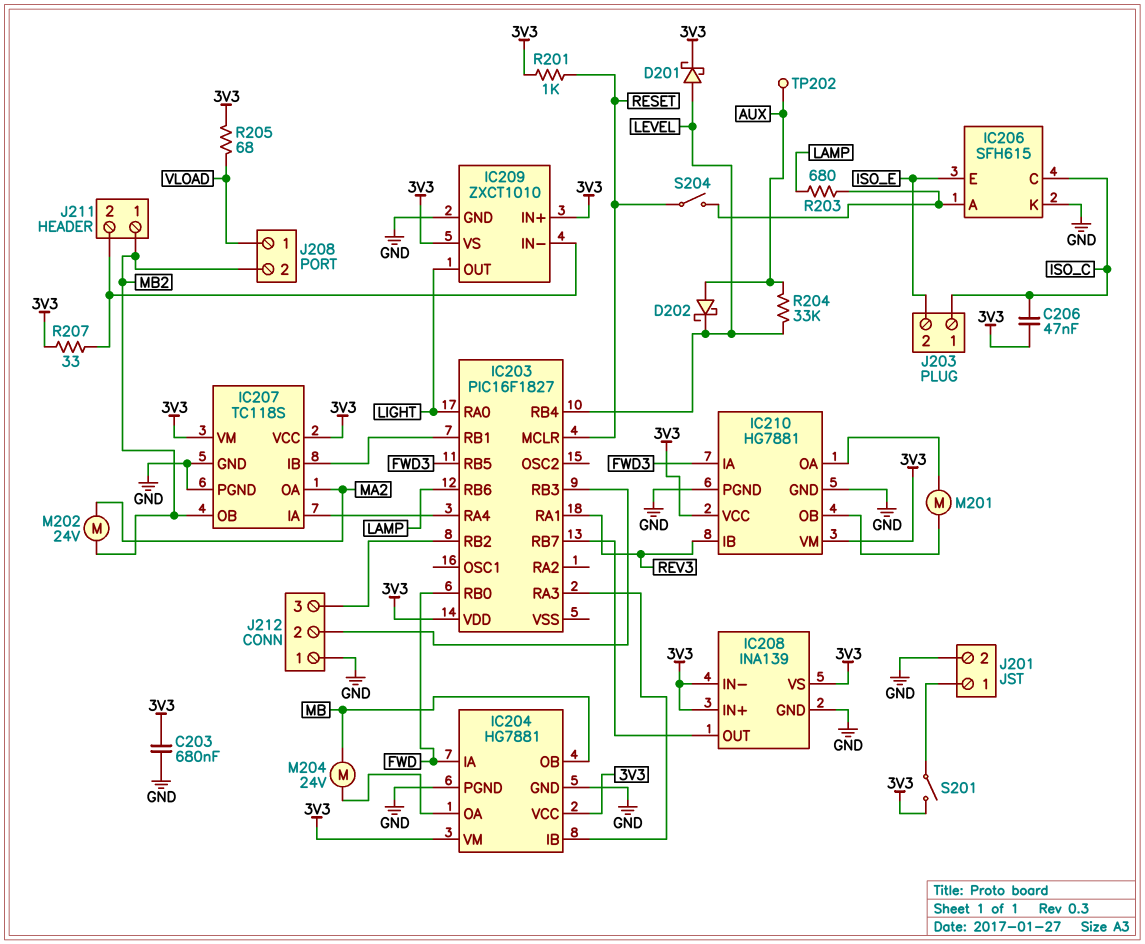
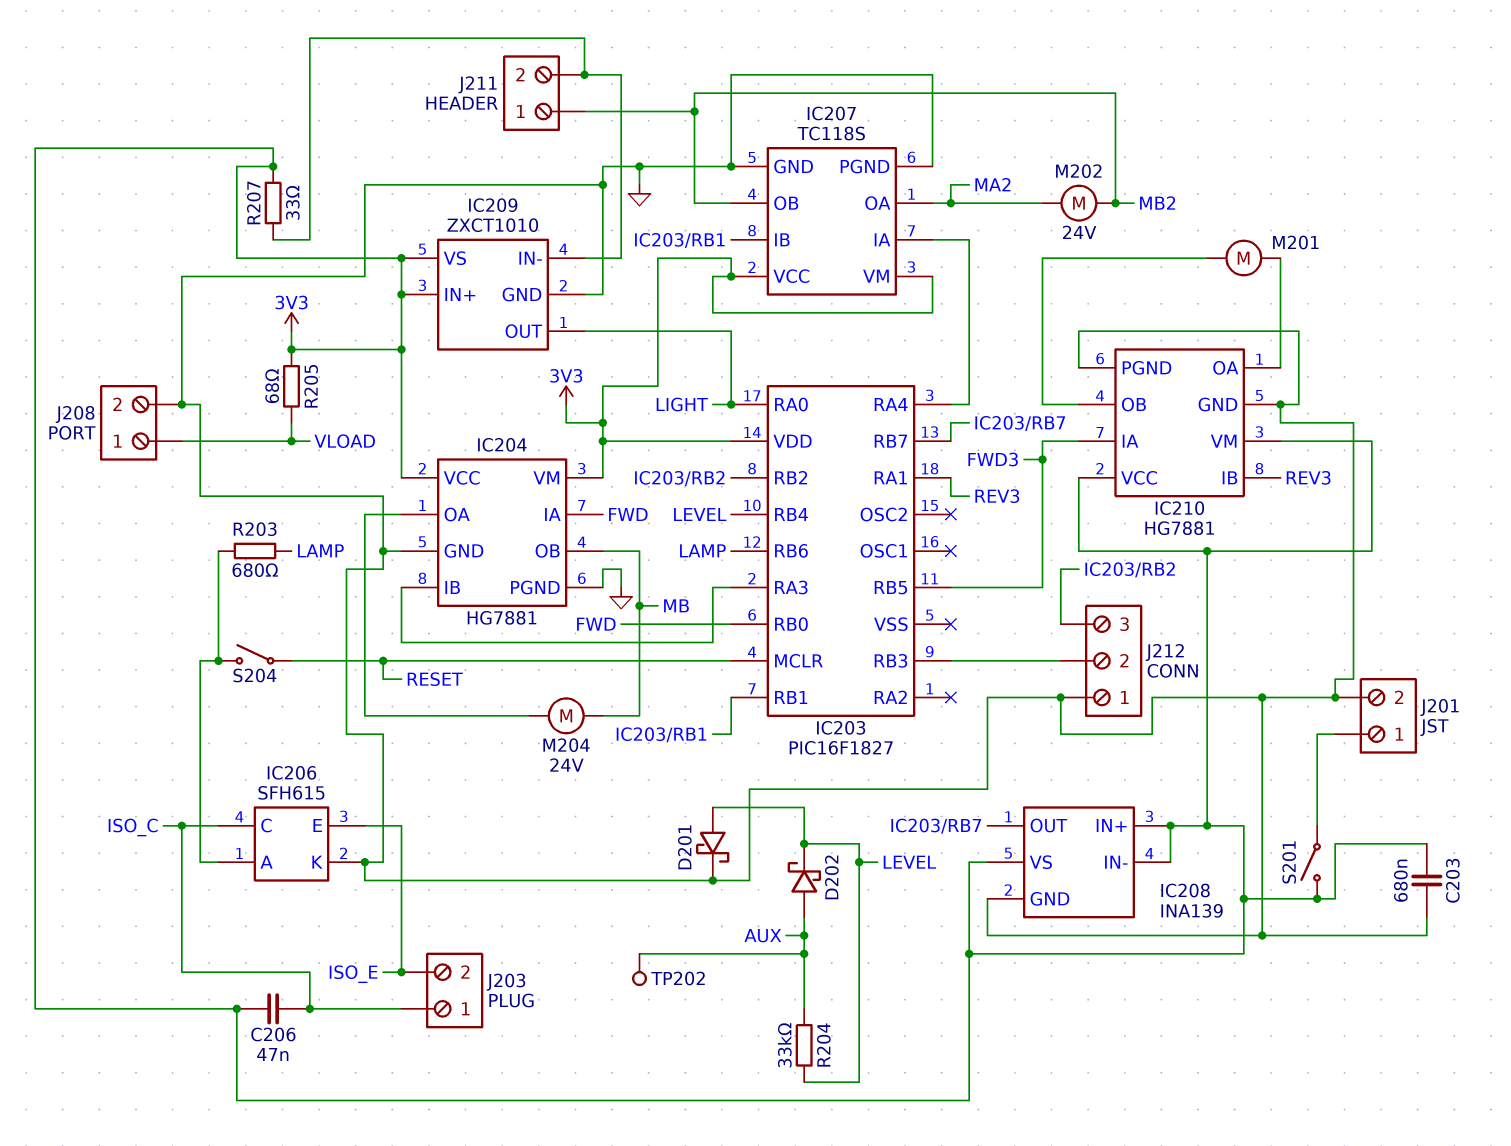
D201: schottky (A LEVEL, K 3V3) -> schottky (A LEVEL, K GND)
J208 pin 2: MB2 -> GND
R201: 1k (3V3, RESET) -> none

